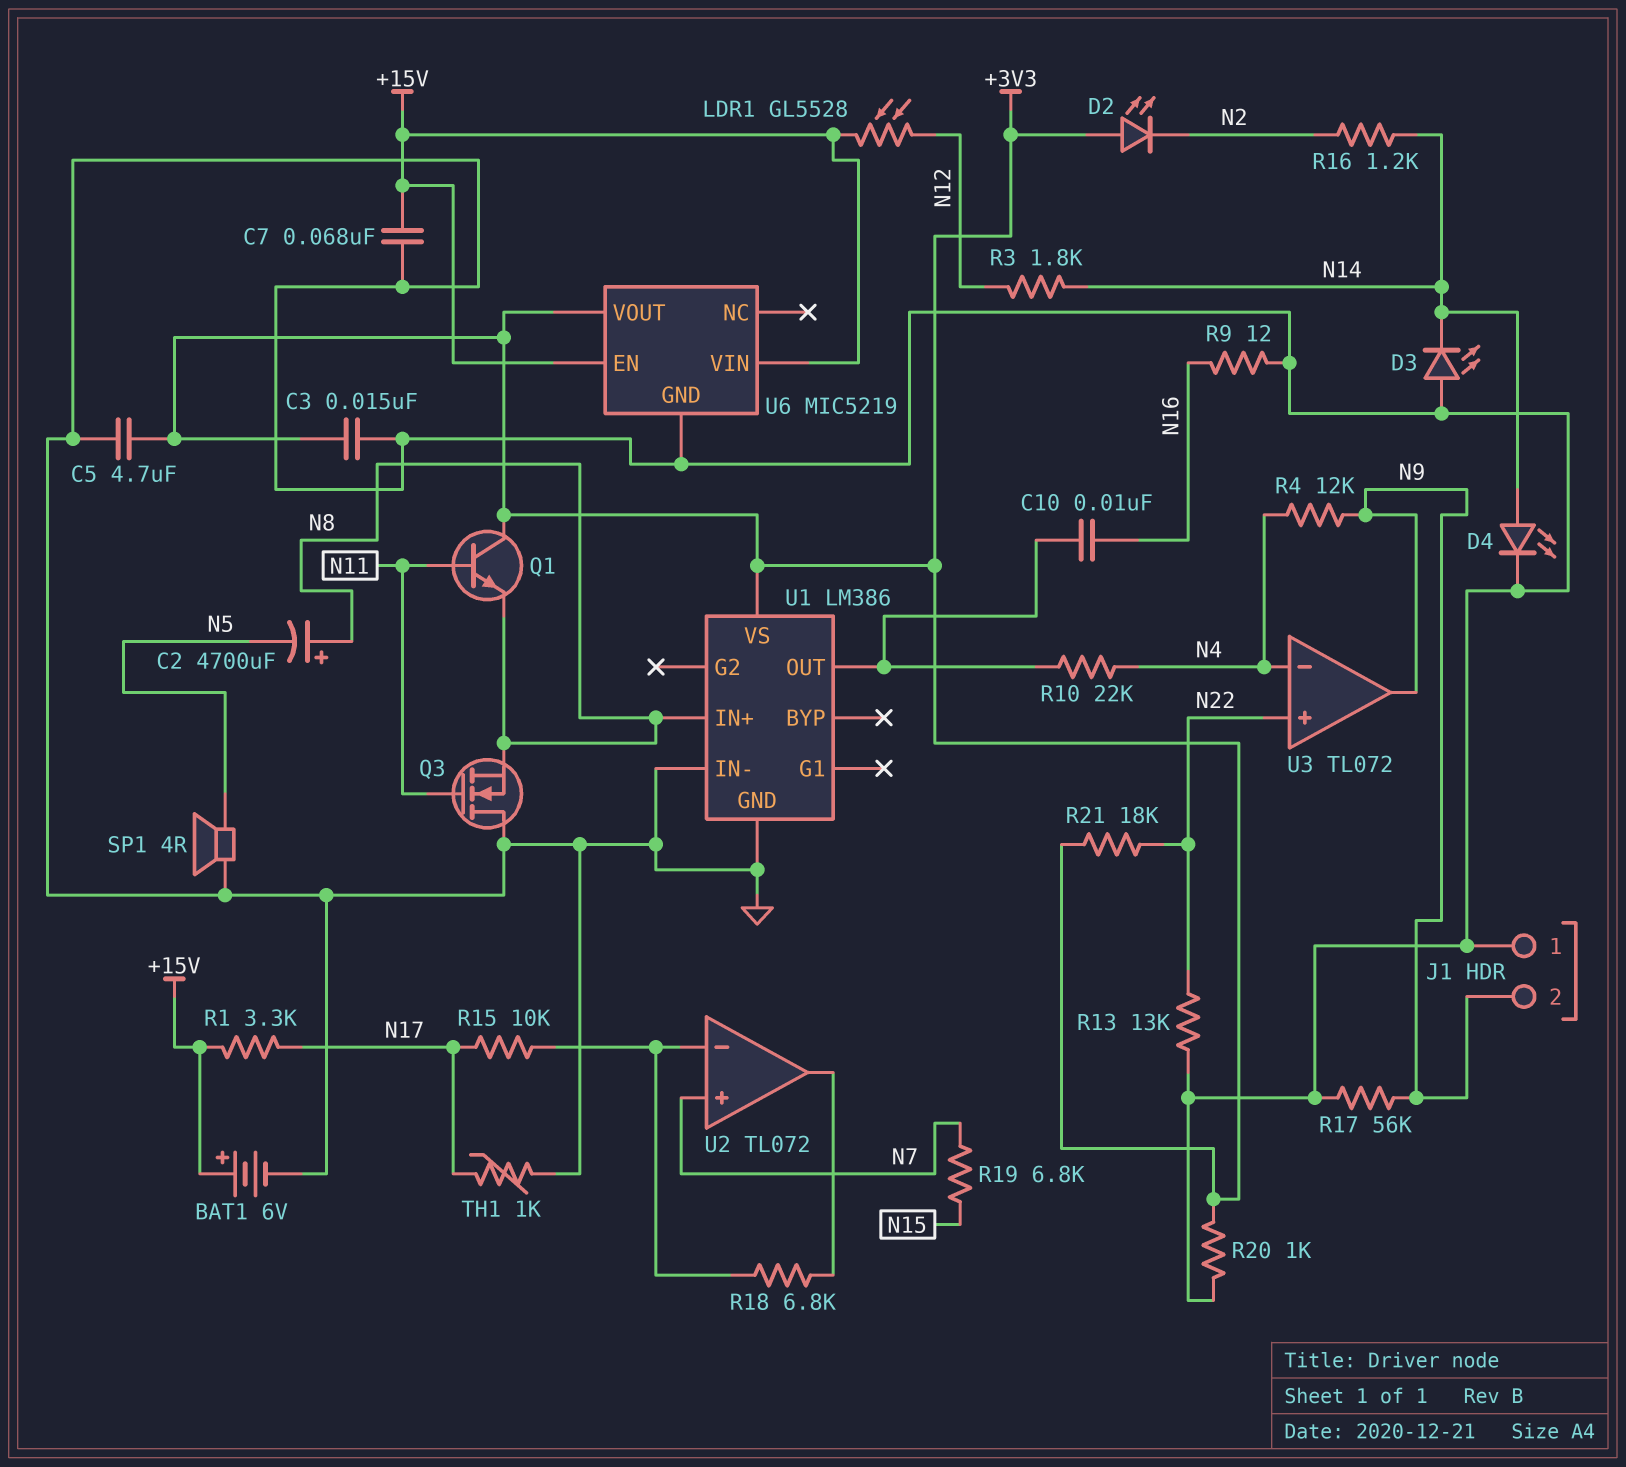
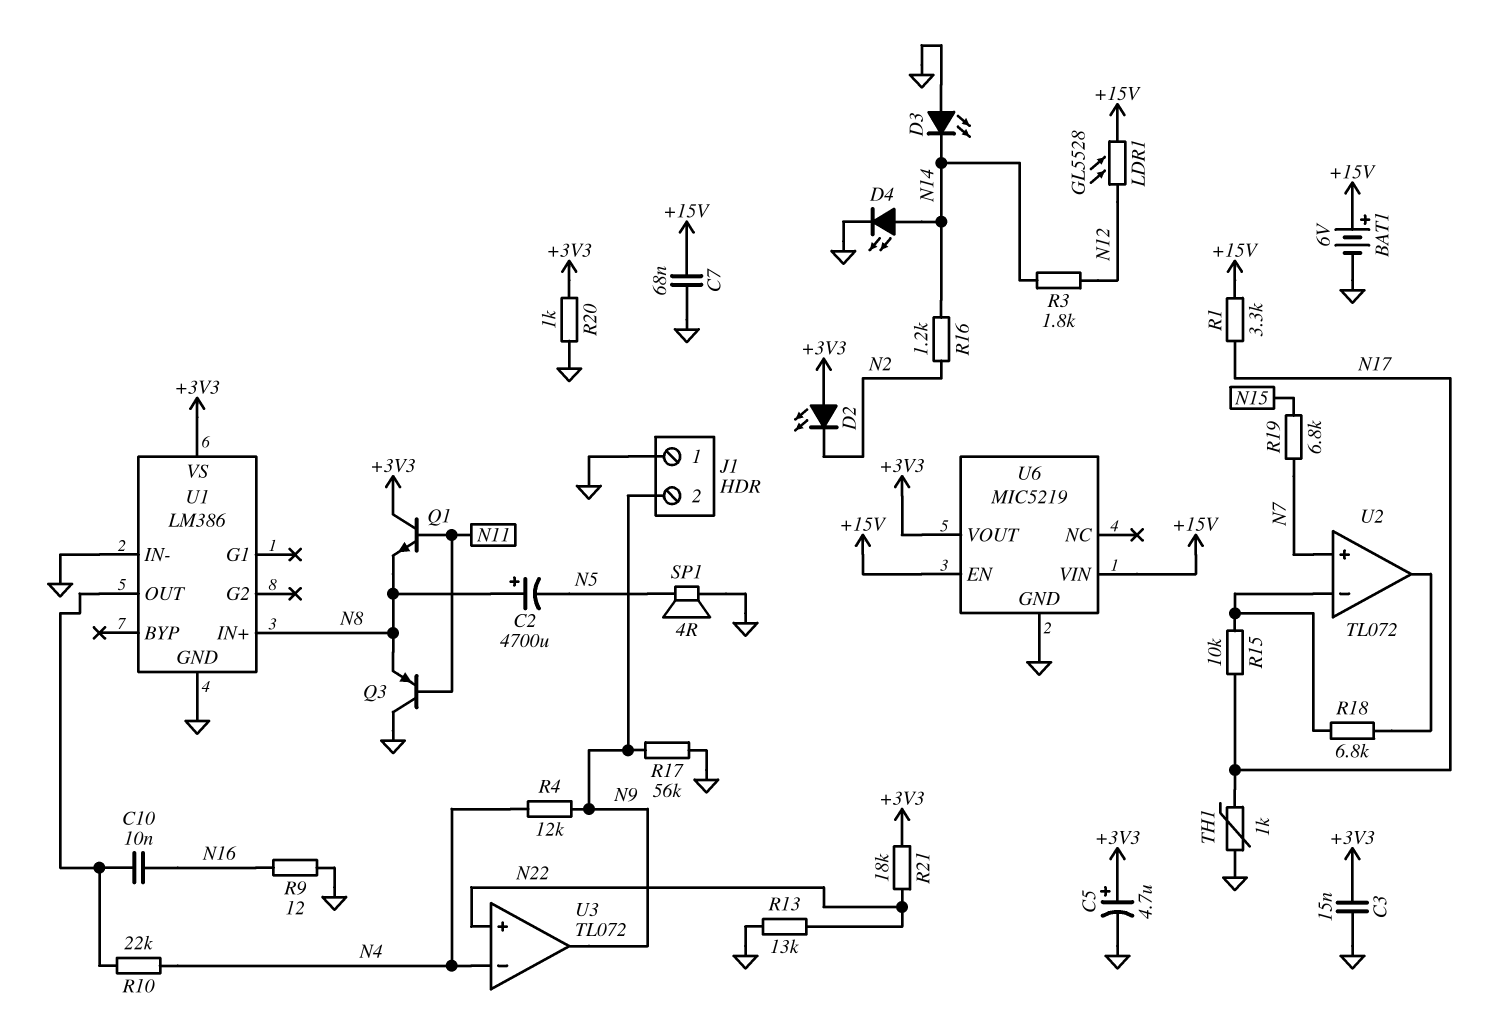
C5: 4.7uF (+3V3, GND) -> 4.7uF (plus +3V3, minus GND)
Q3: NMOS (G N11, D GND, S N8) -> PNP (B N11, C GND, E N8)

